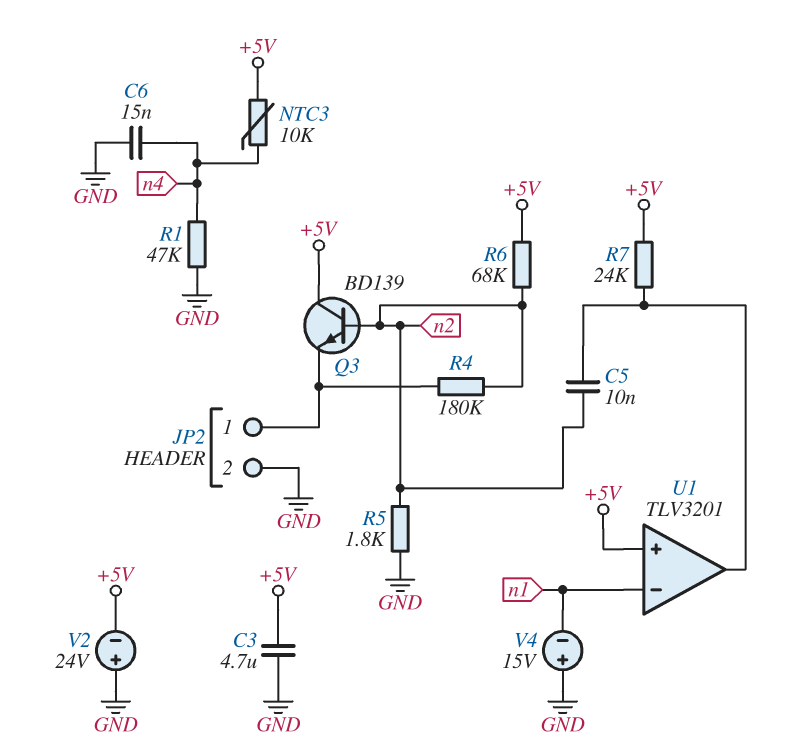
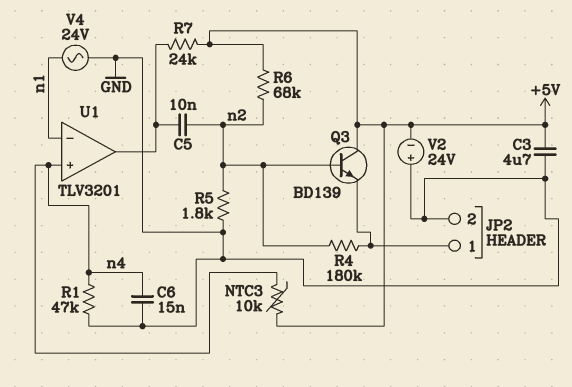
U1 pin in+: +5V -> n4
V4: 15V (plus GND, minus n1) -> AC 24V (GND, n1)

